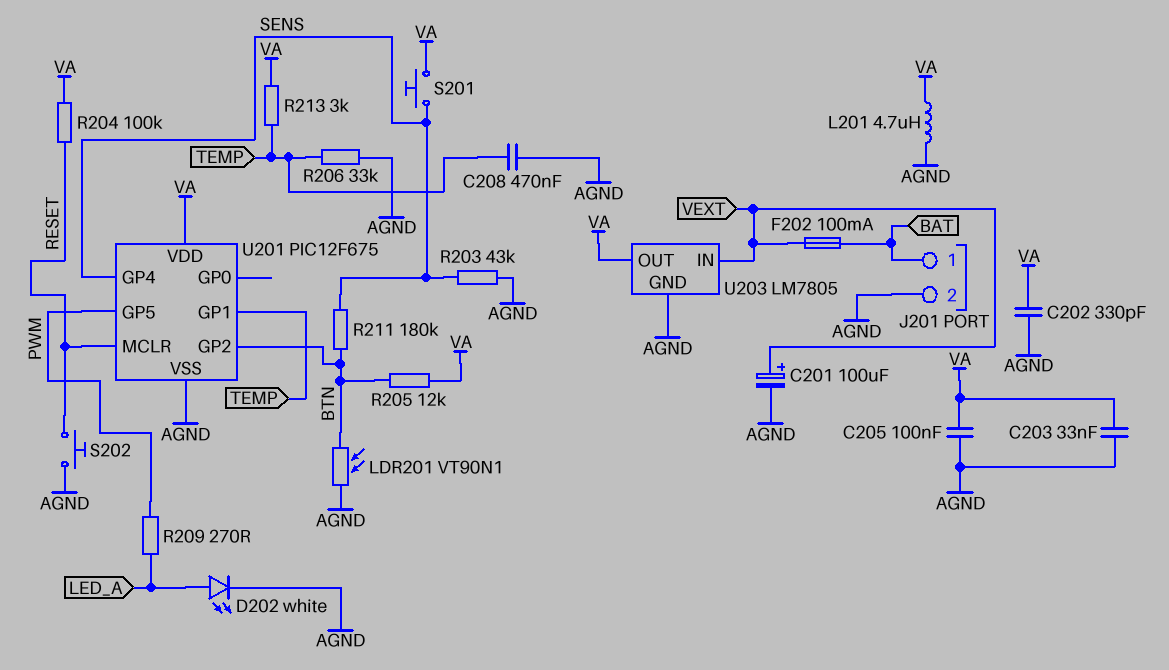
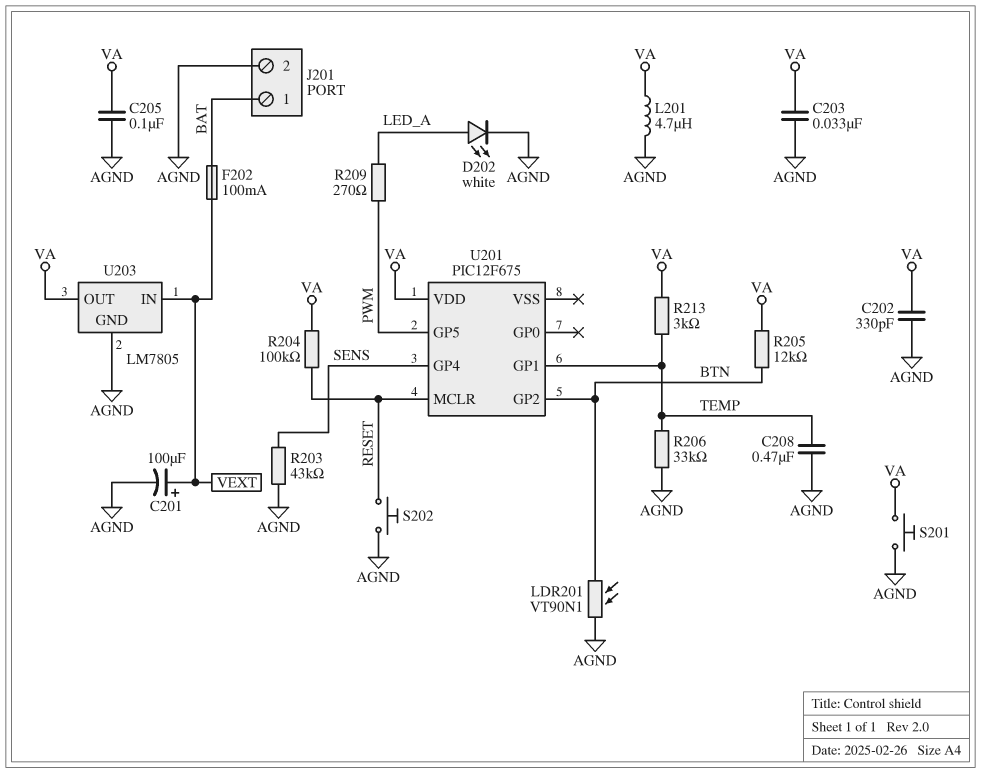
R211: 180k (BTN, SENS) -> none
S201: button (SENS, VA) -> button (AGND, VA)
U201 pin VSS: AGND -> none

